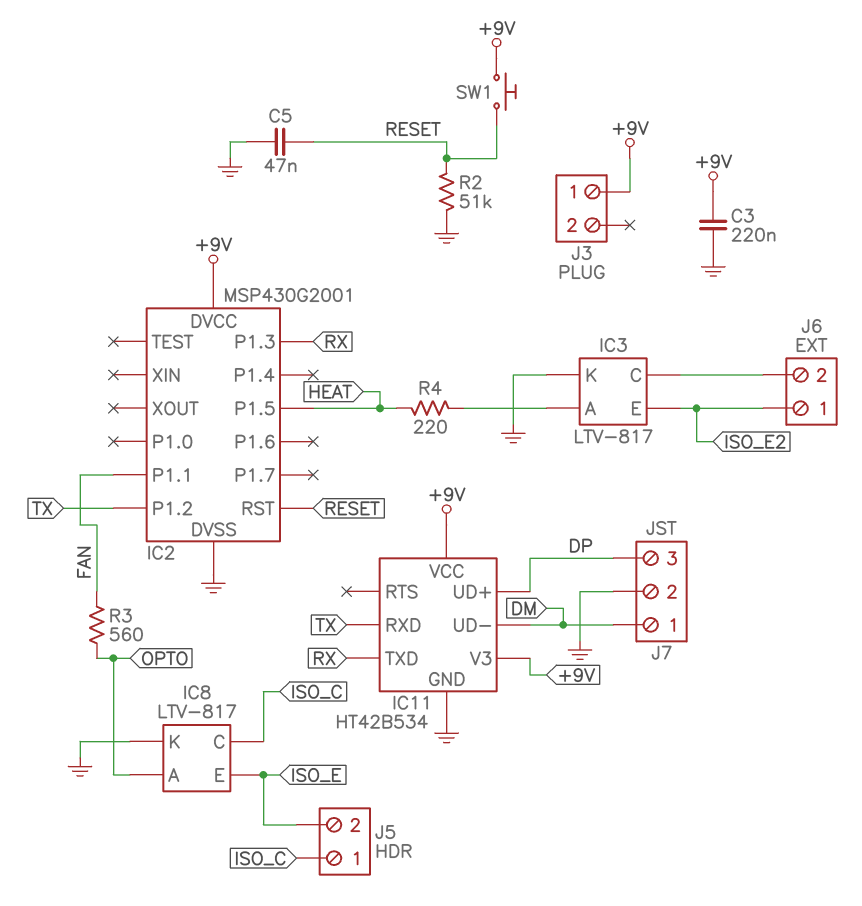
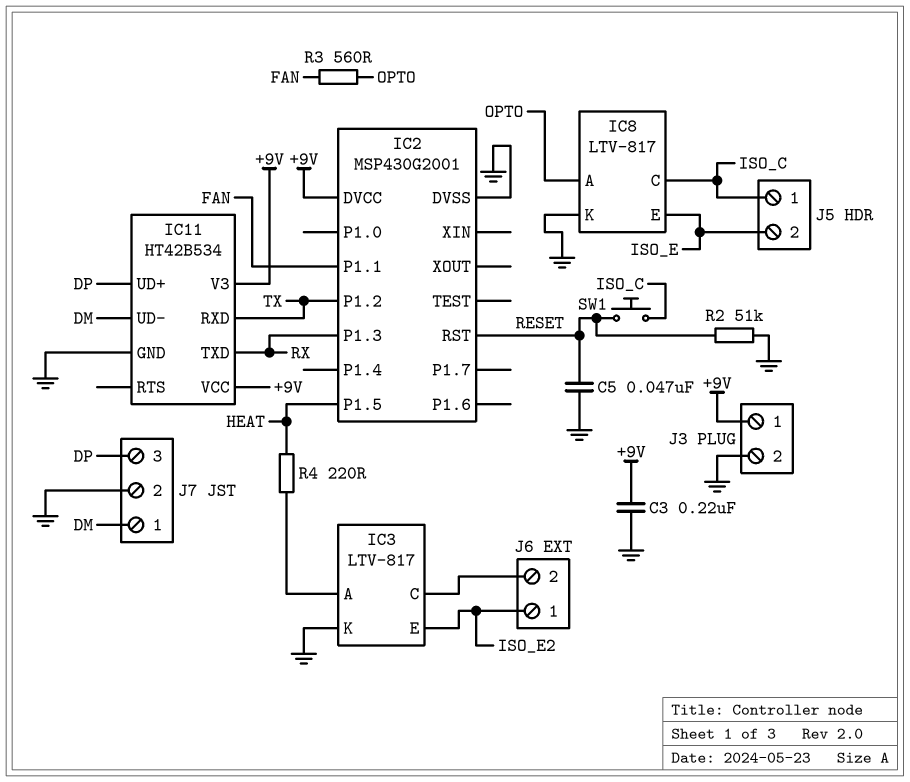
J3 pin 2: none -> GND
SW1: button (+9V, RESET) -> button (ISO_C, RESET)

